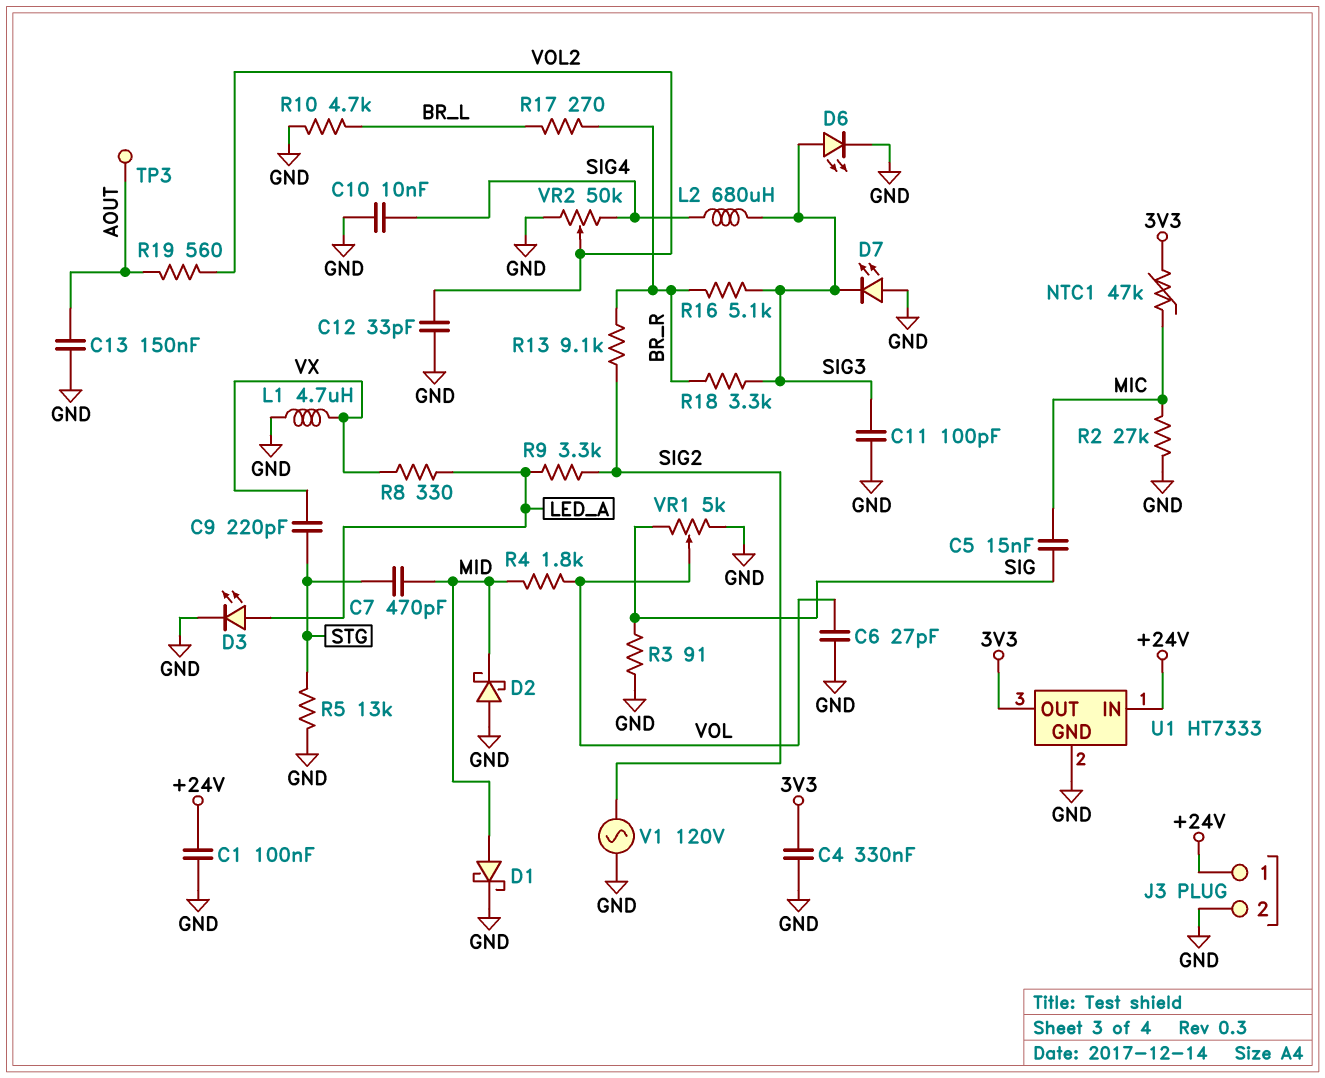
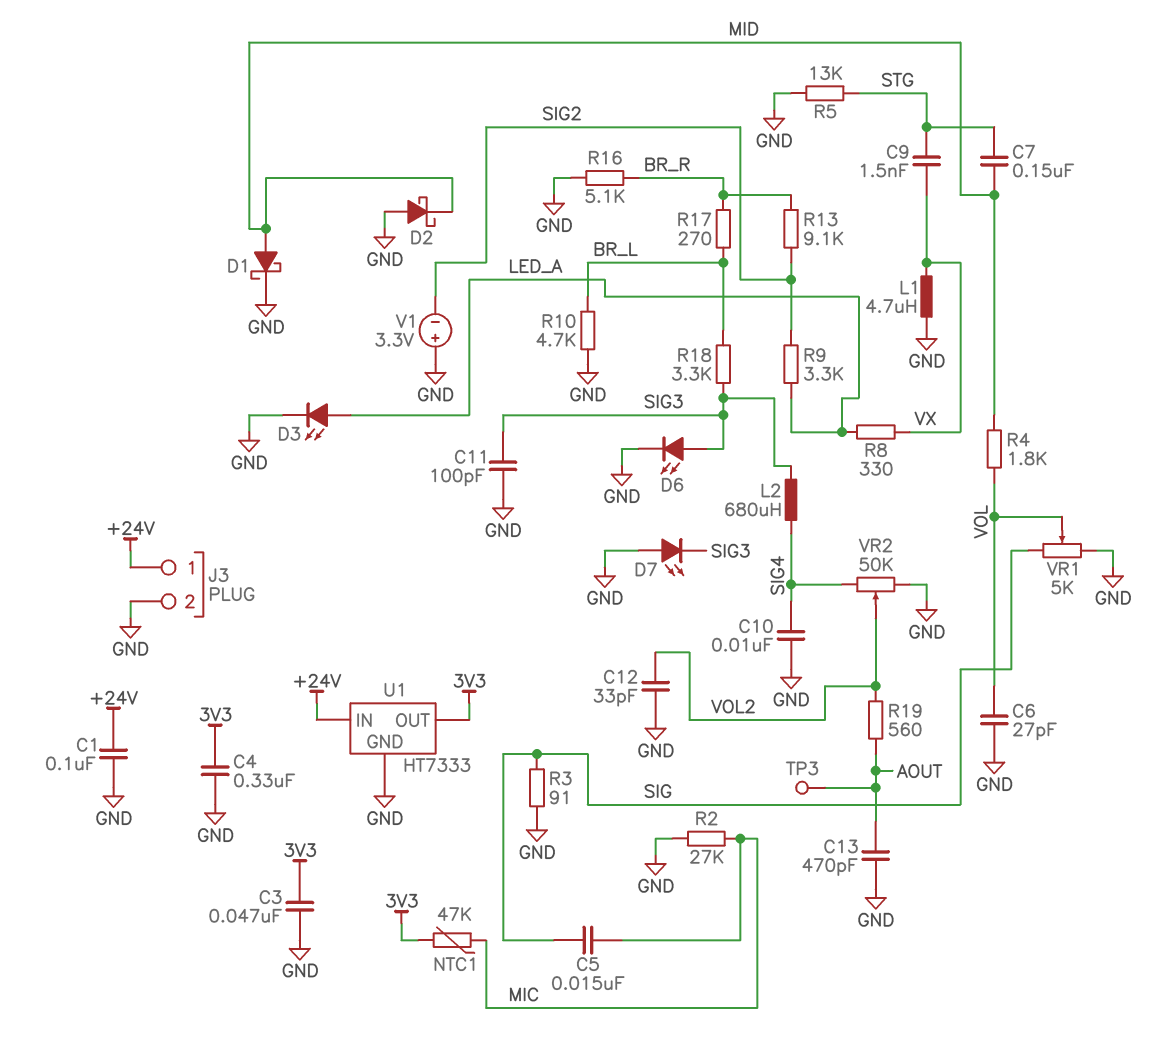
C3: none -> 47nF (3V3, GND)
C7: 470pF (MID, STG) -> 150nF (MID, STG)
C9: 220pF (STG, VX) -> 1.5nF (STG, VX)
C13: 150nF (AOUT, GND) -> 470pF (AOUT, GND)
R16: 5.1k (BR_R, SIG3) -> 5.1k (BR_R, GND)
R18: 3.3k (BR_R, SIG3) -> 3.3k (BR_L, SIG3)
V1: AC 120V (GND, SIG2) -> 3.3V (plus GND, minus SIG2)

